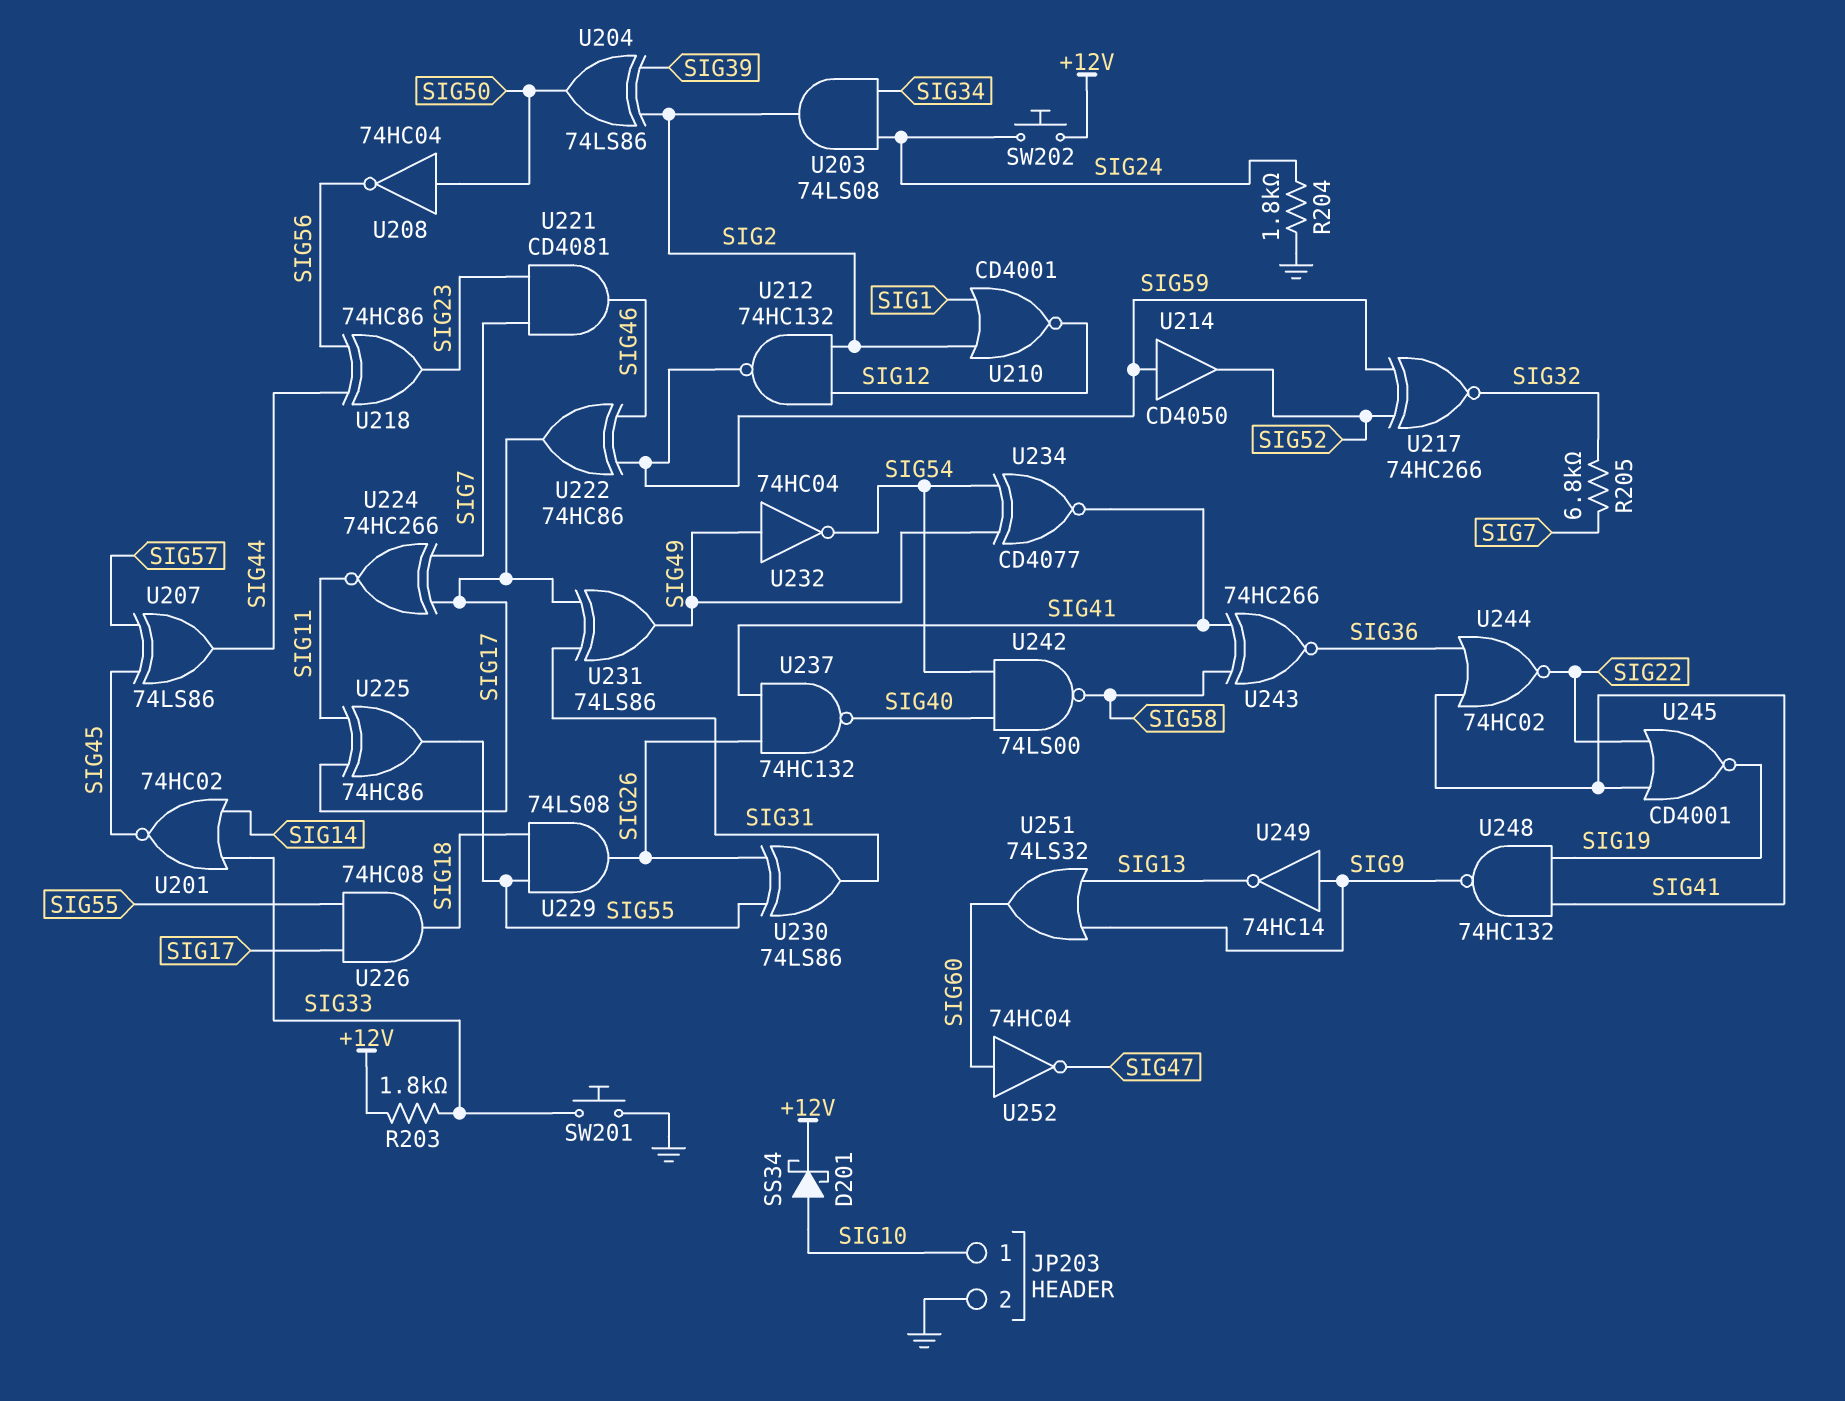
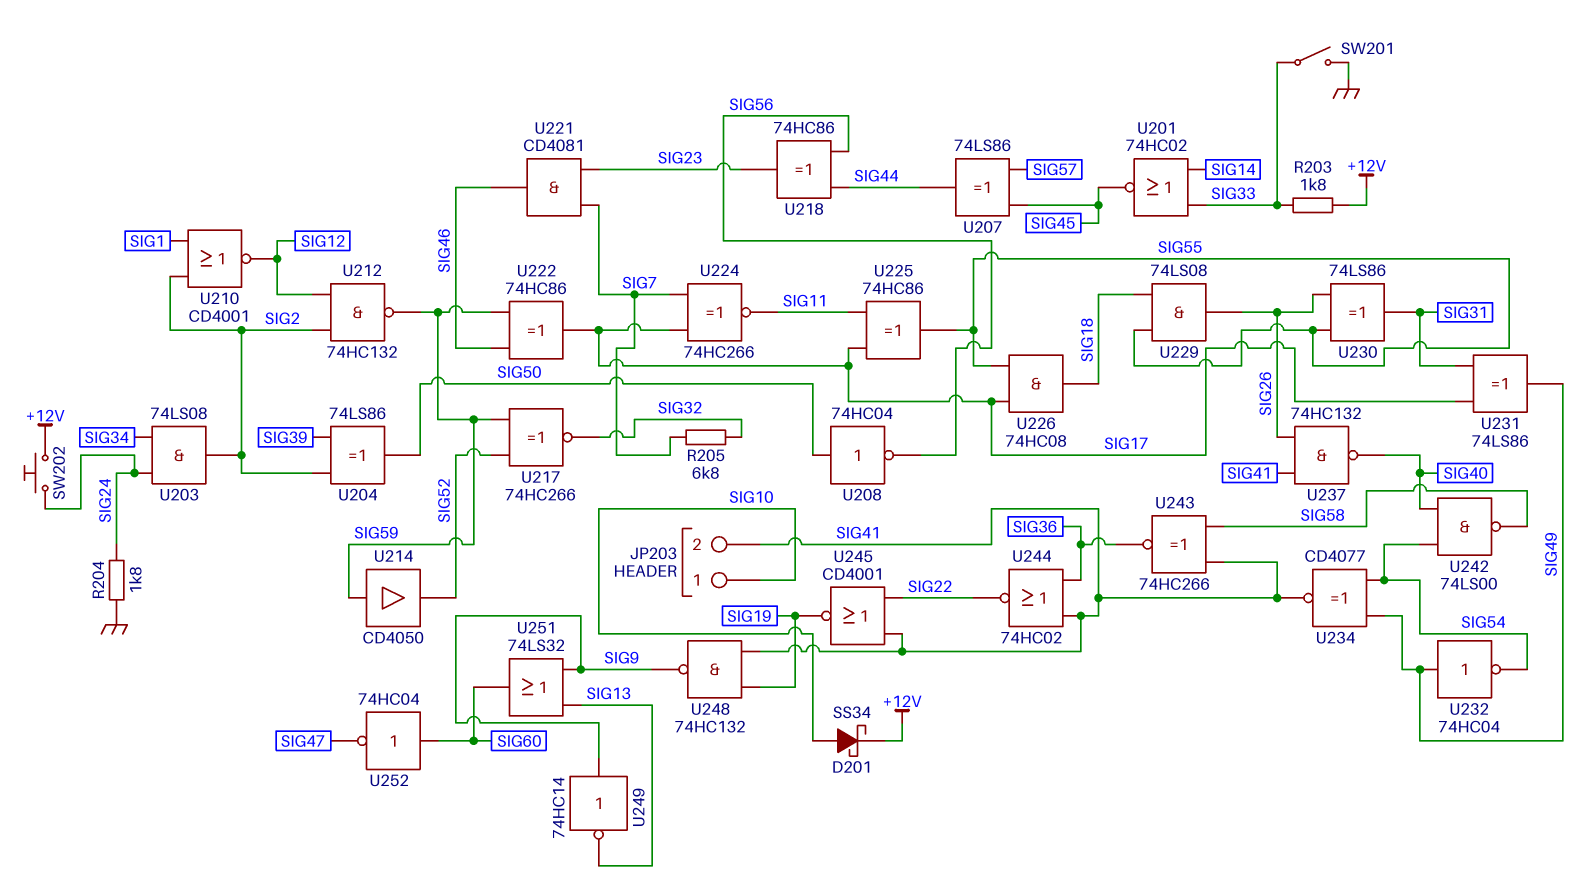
JP203 pin 2: GND -> SIG41
SW201: button (GND, SIG33) -> switch (GND, SIG33)

